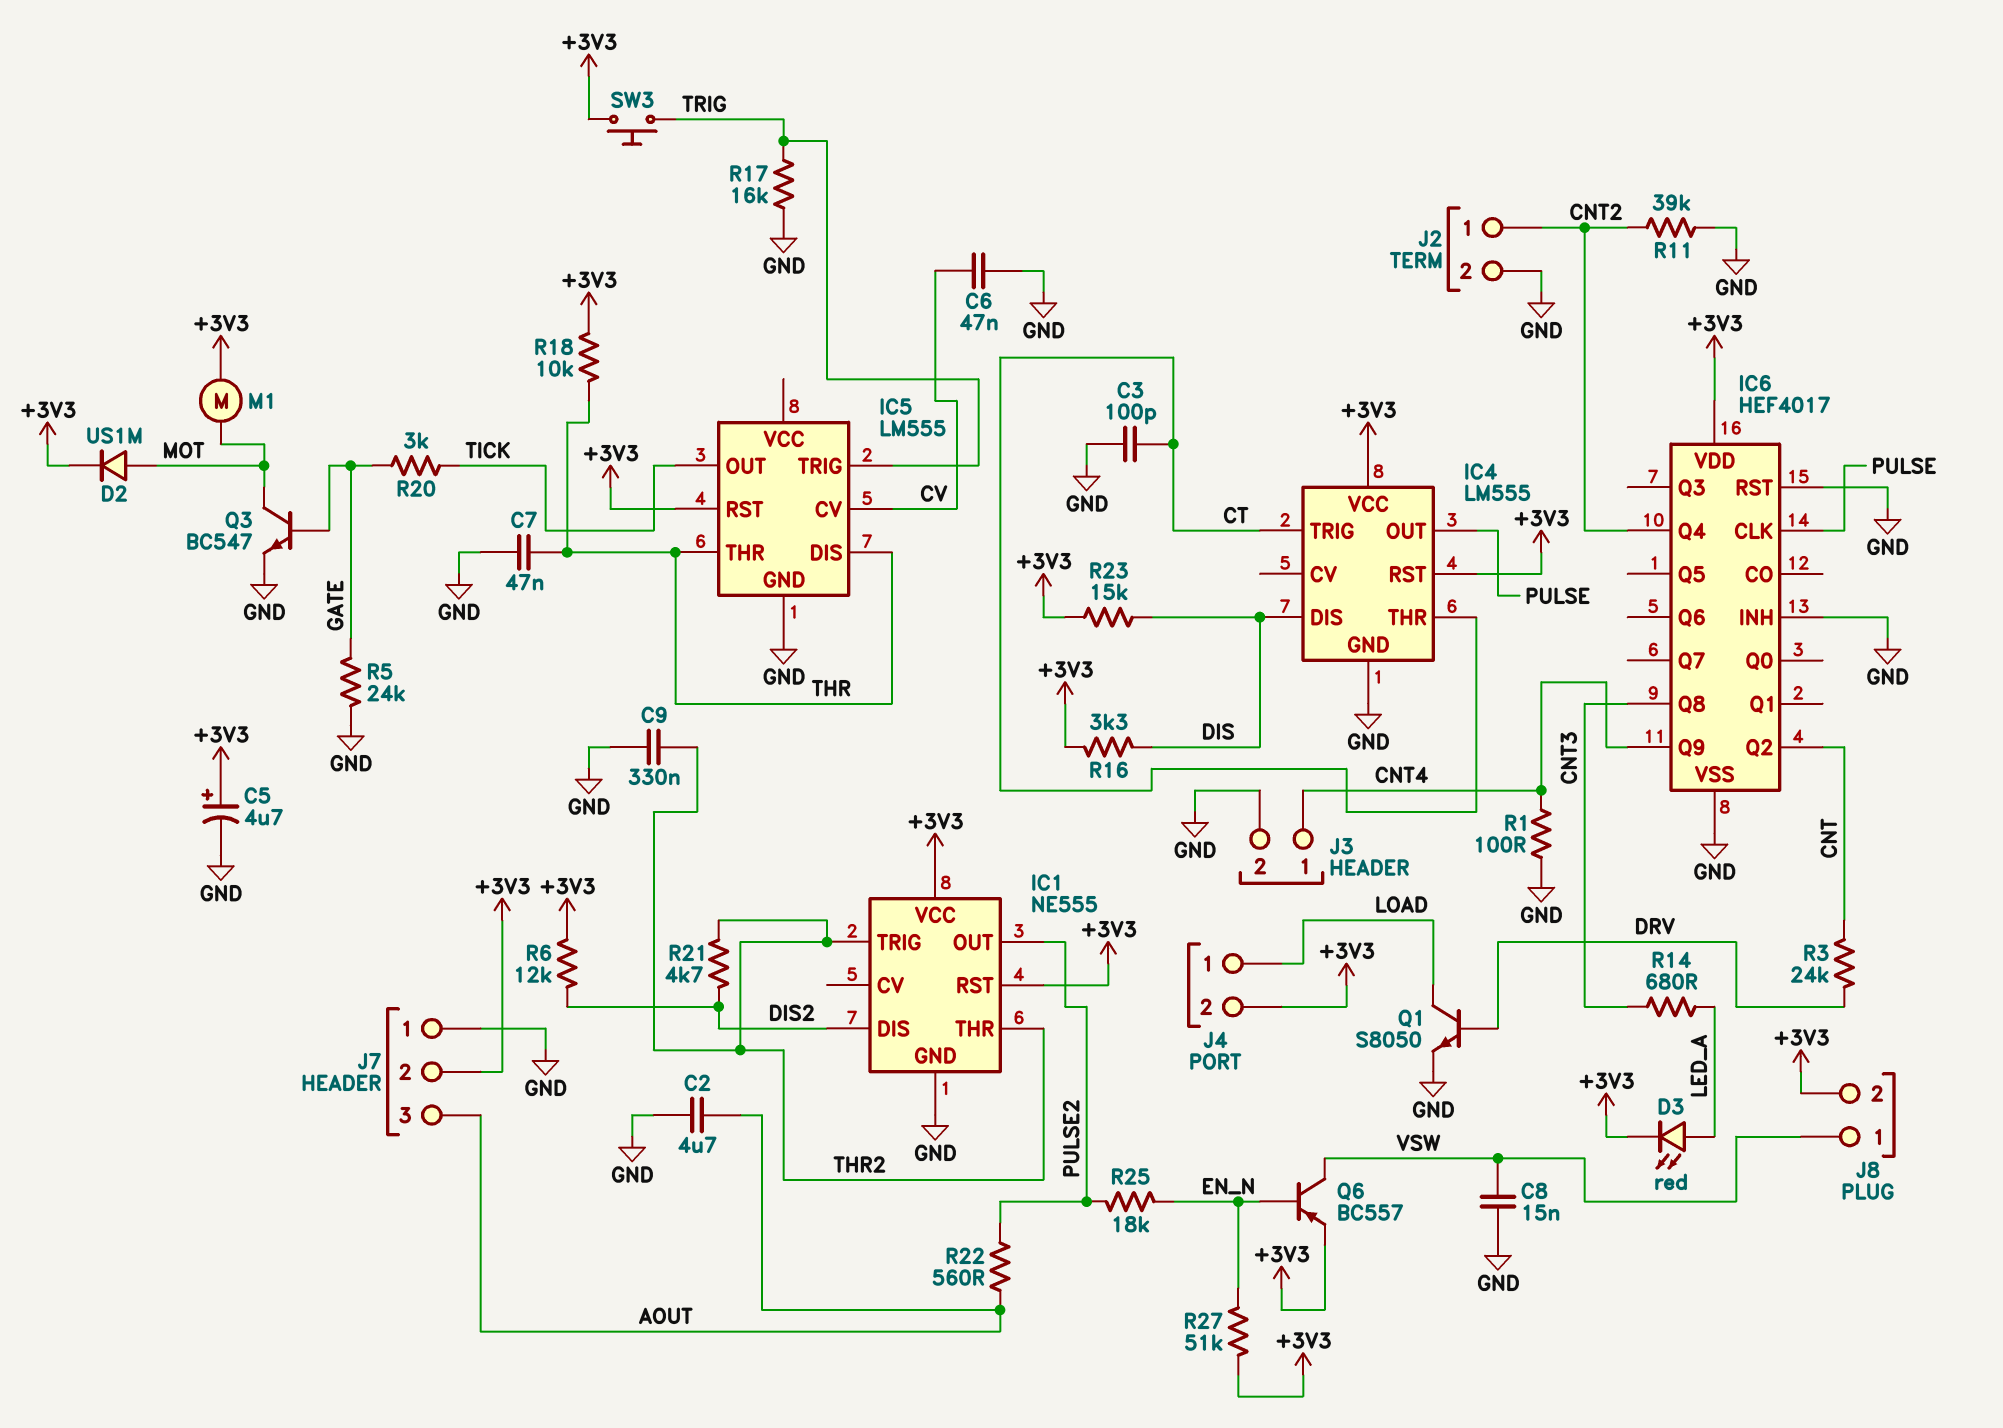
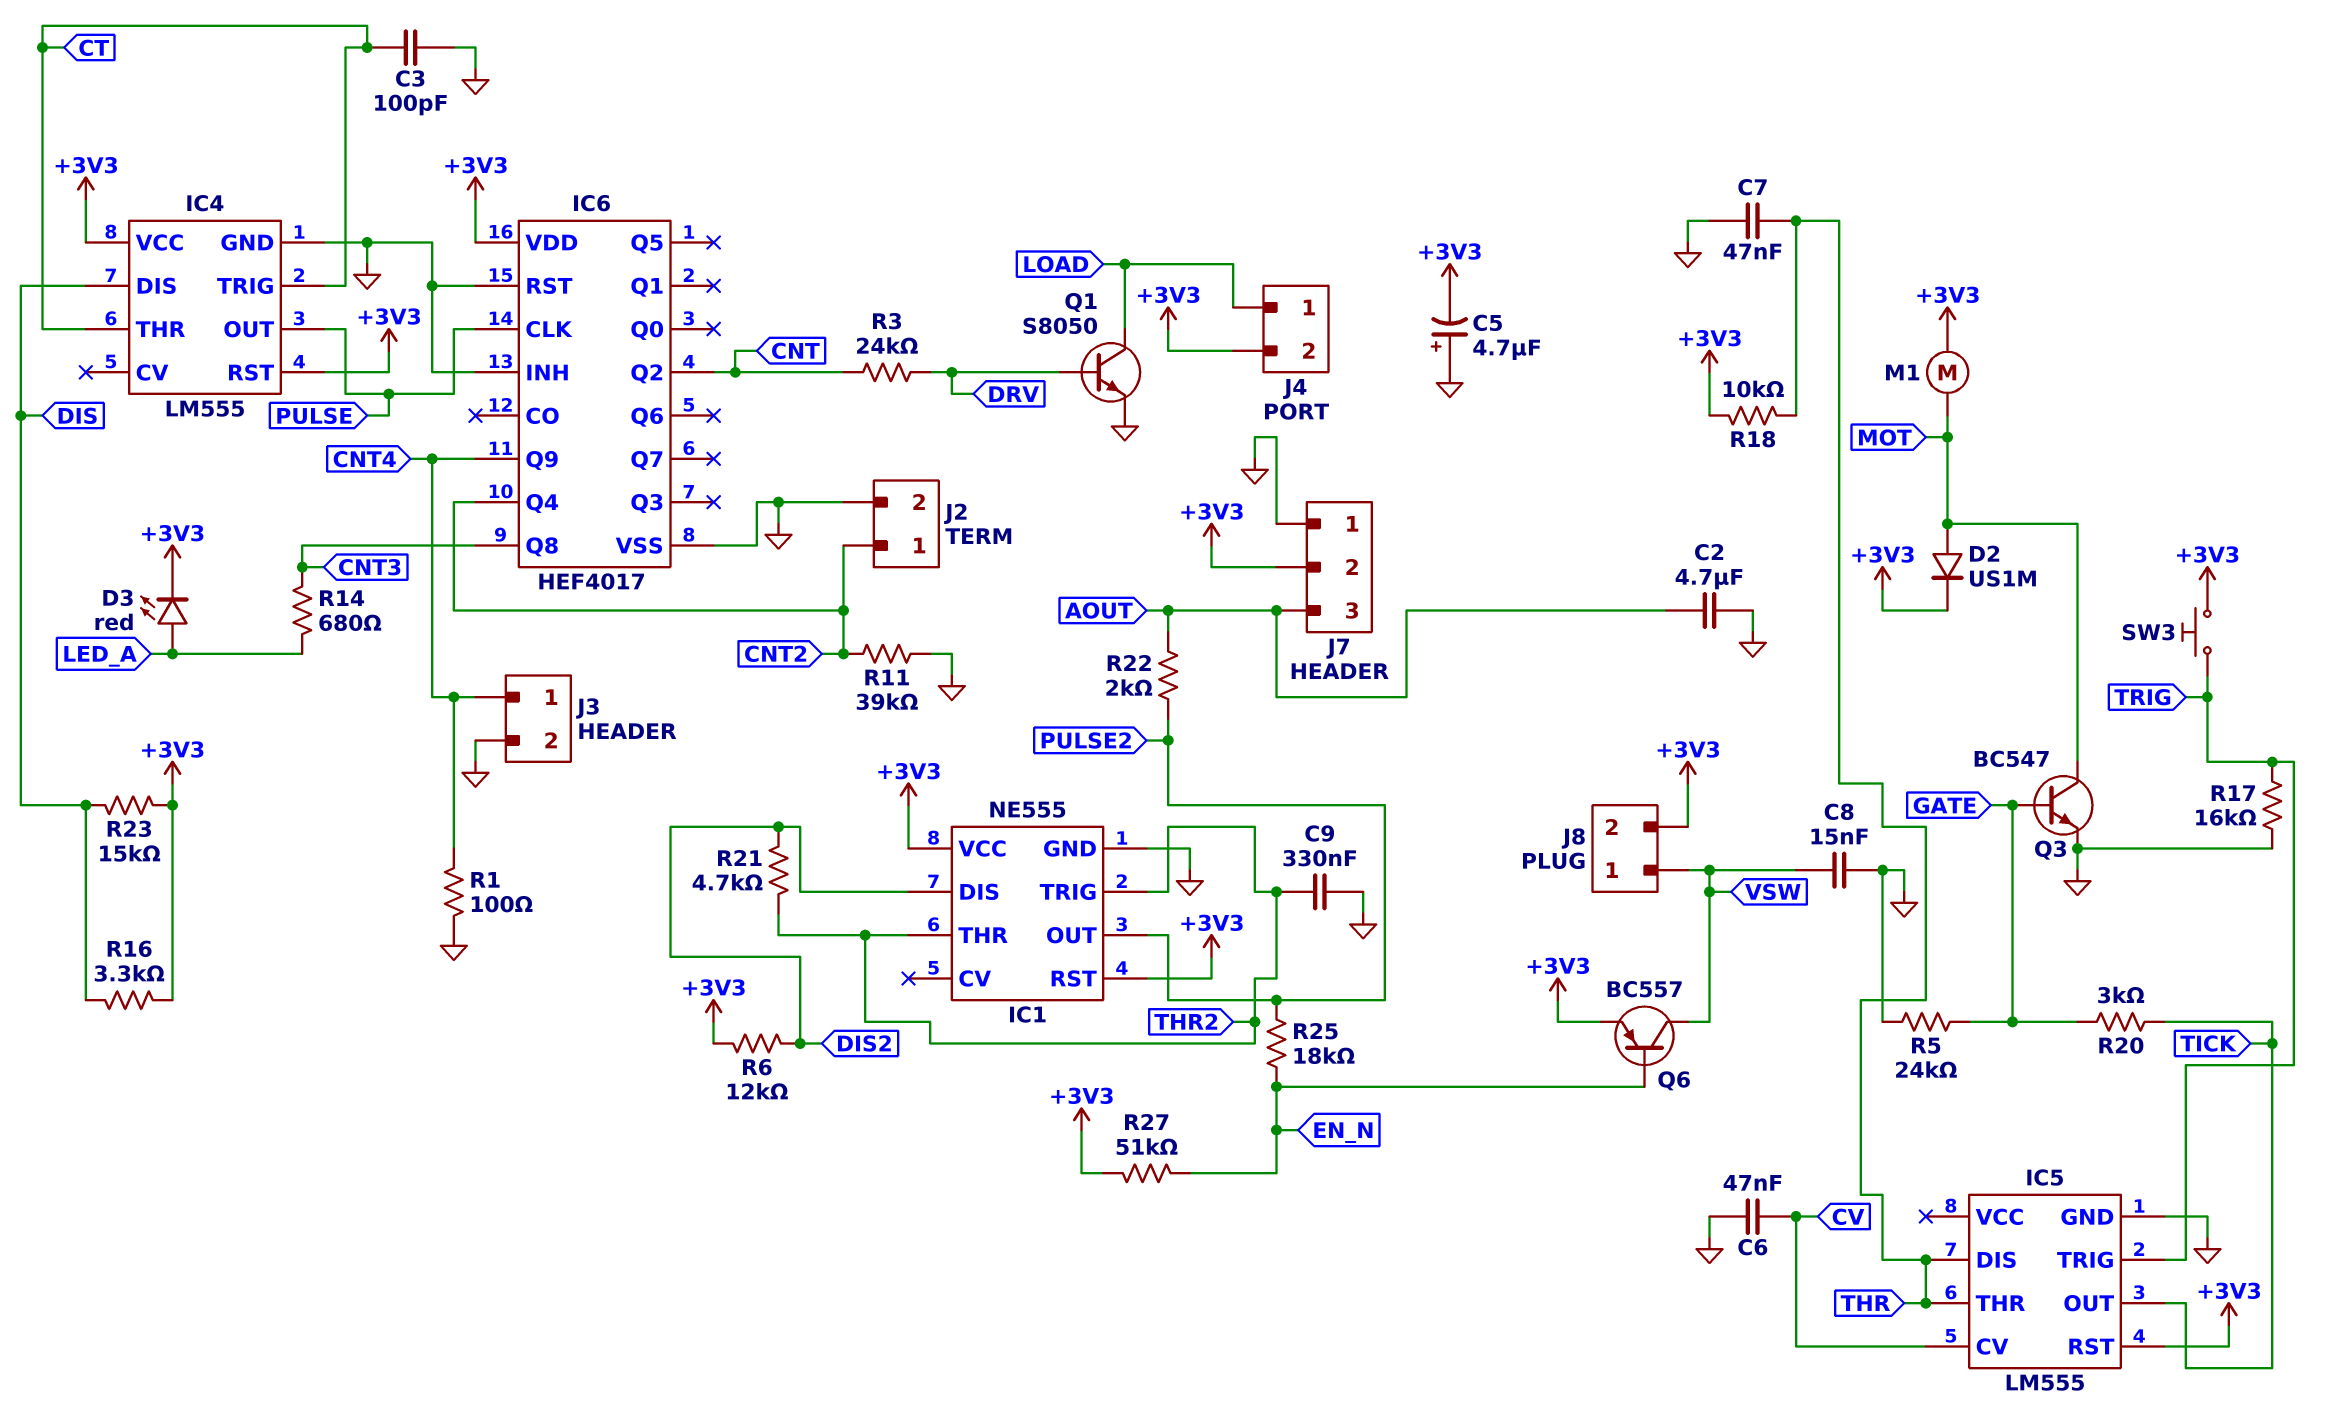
C5: 4.7uF (plus +3V3, minus GND) -> 4.7uF (plus GND, minus +3V3)
R22: 560 (AOUT, PULSE2) -> 2k (AOUT, PULSE2)

